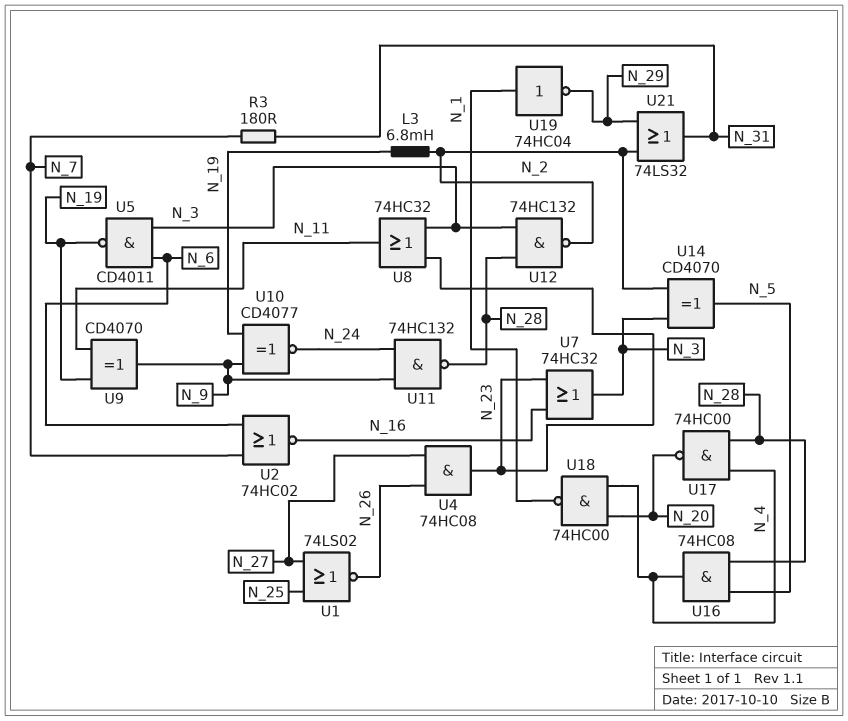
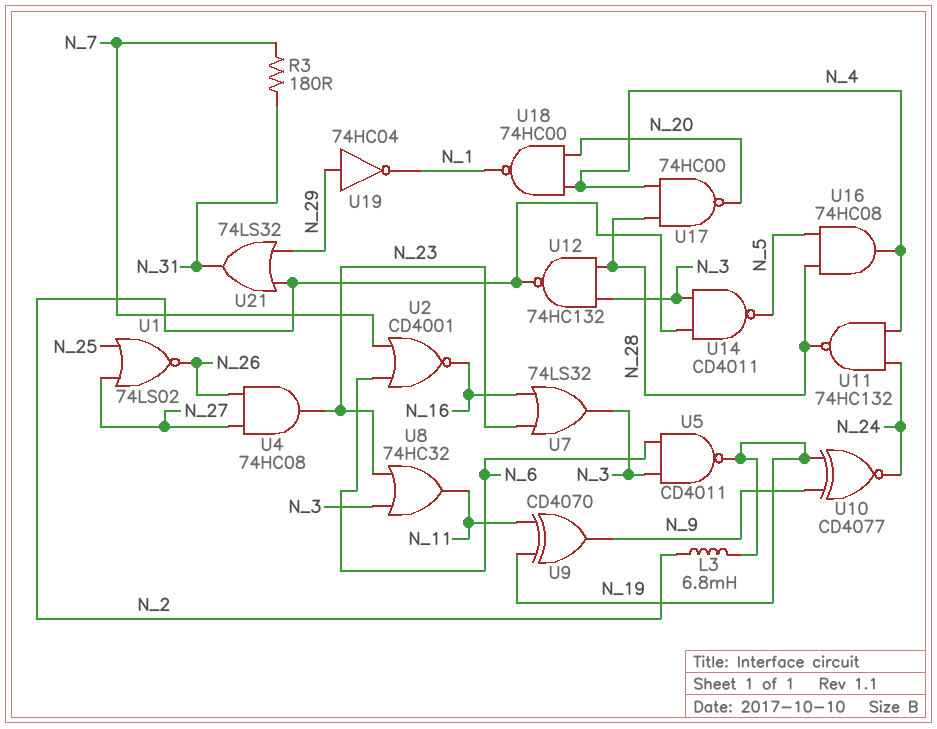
U2: NOR 74HC02 (in N_6, in N_7, out N_16) -> NOR CD4001 (in N_6, in N_7, out N_16)
U7: OR 74HC32 (in N_16, in N_23, out N_3) -> OR 74LS32 (in N_16, in N_23, out N_3)
U11: NAND 74HC132 (in N_9, in N_24, out N_28) -> NAND 74HC132 (in N_4, in N_24, out N_28)
U14: XOR CD4070 (in N_2, in N_3, out N_5) -> NAND CD4011 (in N_2, in N_3, out N_5)
U19: NOT 74HC04 (in N_1, out N_29) -> NOT 74HC04 (in N_29, out N_1)

